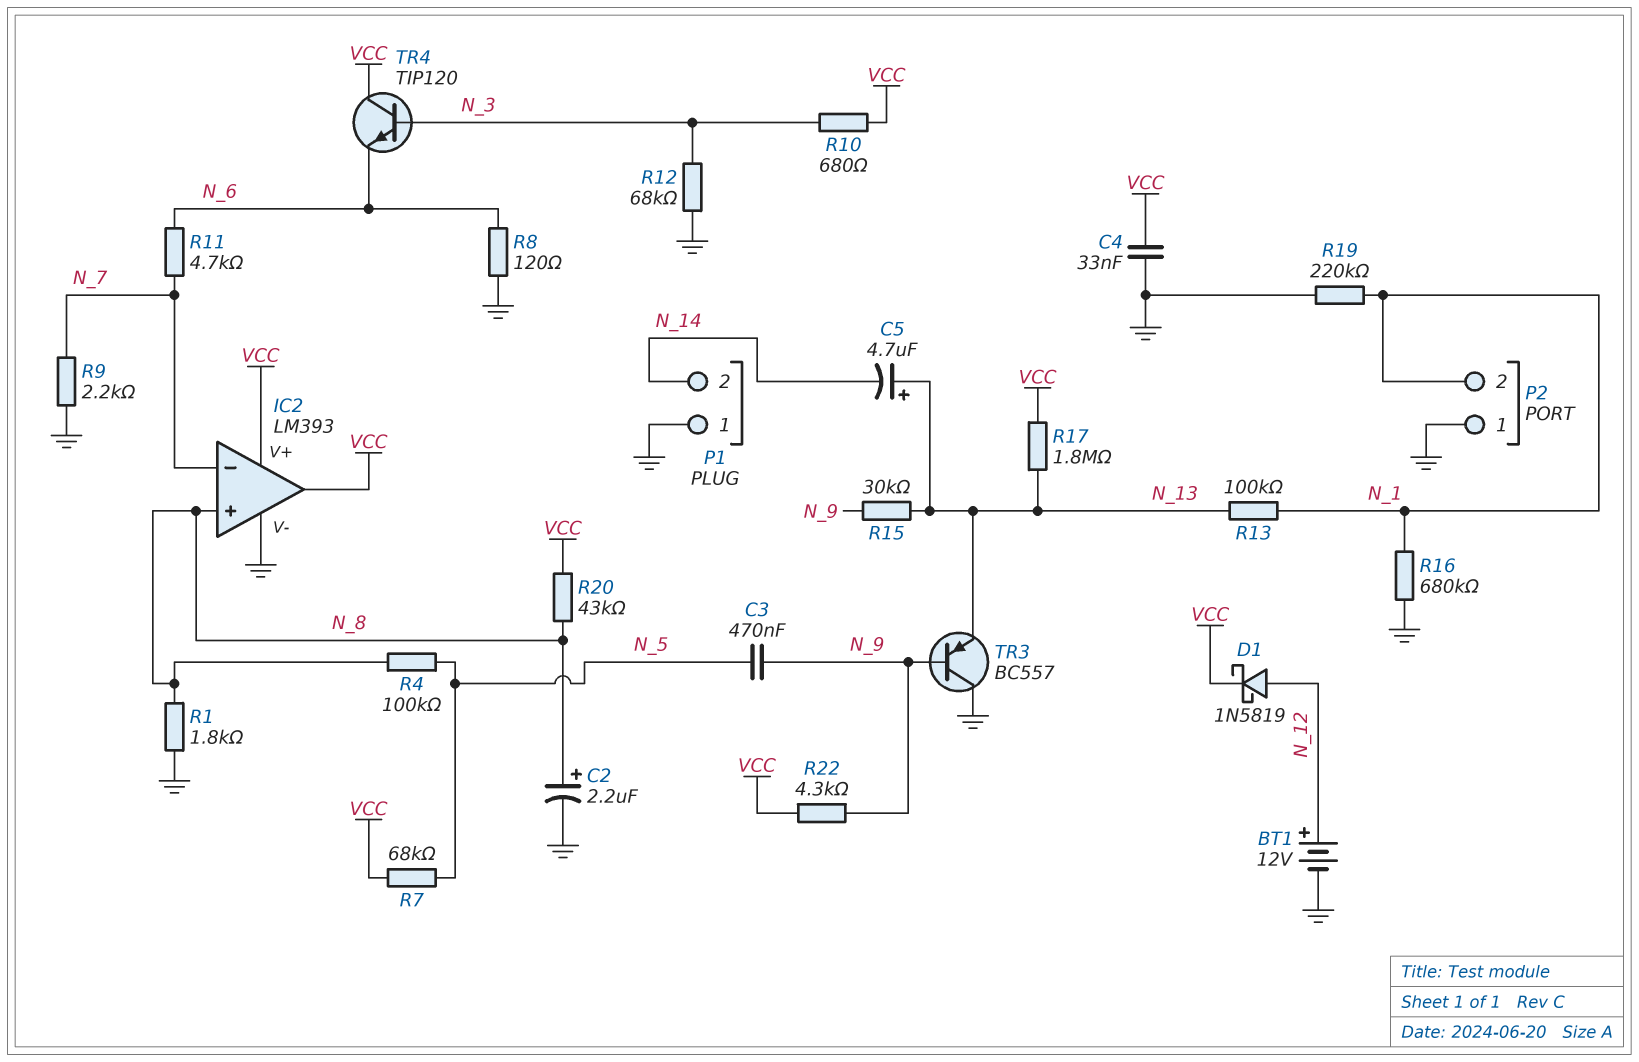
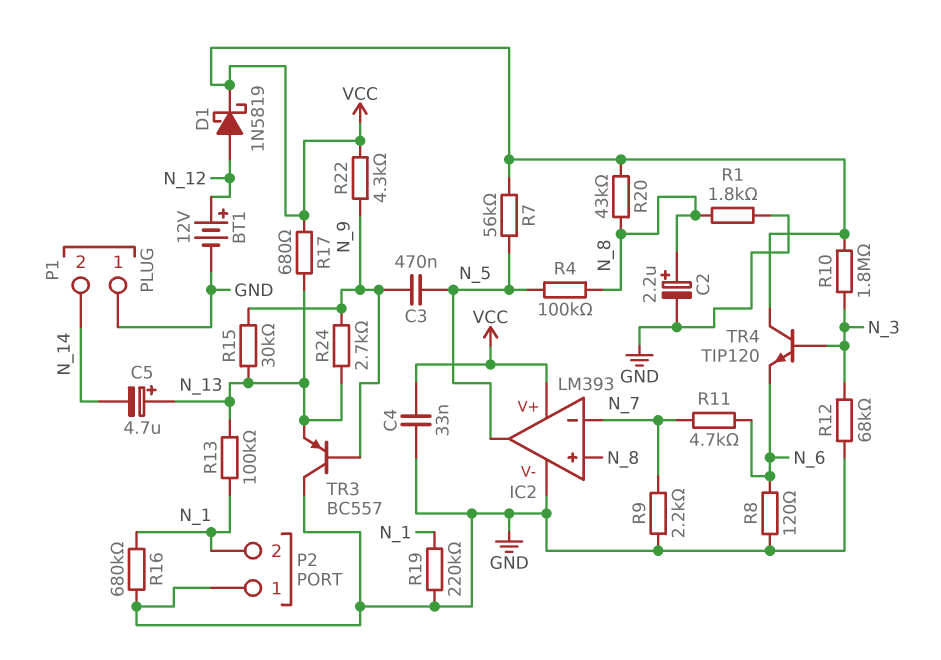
IC2 pin out: VCC -> N_5
R7: 68k (N_5, VCC) -> 56k (N_5, VCC)
R10: 680 (N_3, VCC) -> 1.8M (N_3, VCC)
R17: 1.8M (N_13, VCC) -> 680 (N_13, VCC)
R24: none -> 2.7k (N_9, N_13)

